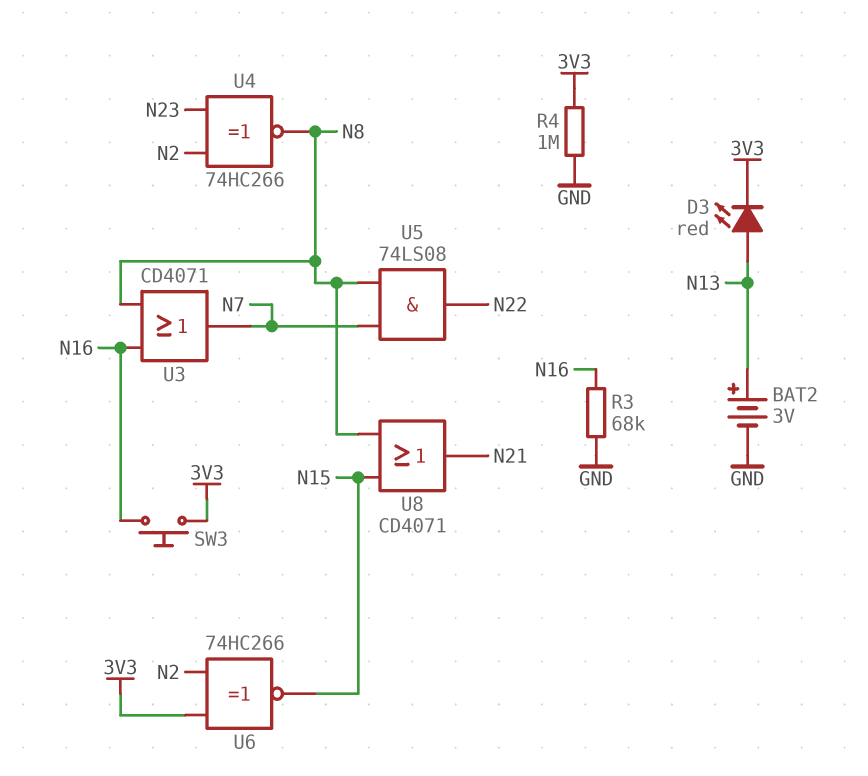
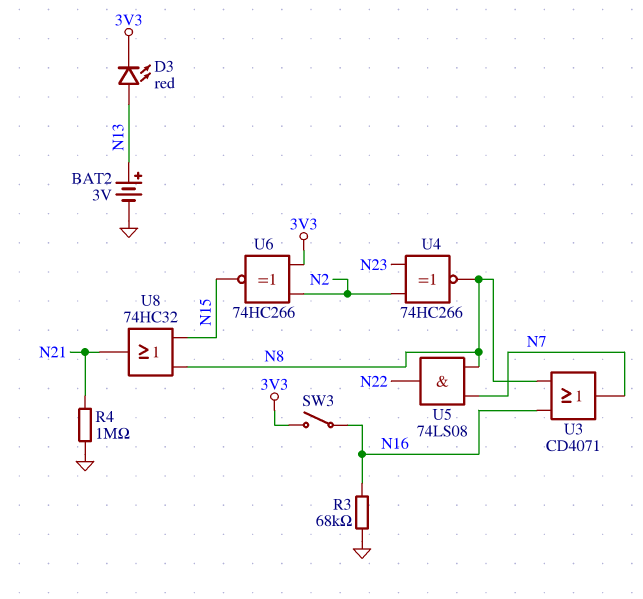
R4: 1M (3V3, GND) -> 1M (GND, N21)
SW3: button (3V3, N16) -> switch (3V3, N16)
U8: OR CD4071 (in N8, in N15, out N21) -> OR 74HC32 (in N8, in N15, out N21)

